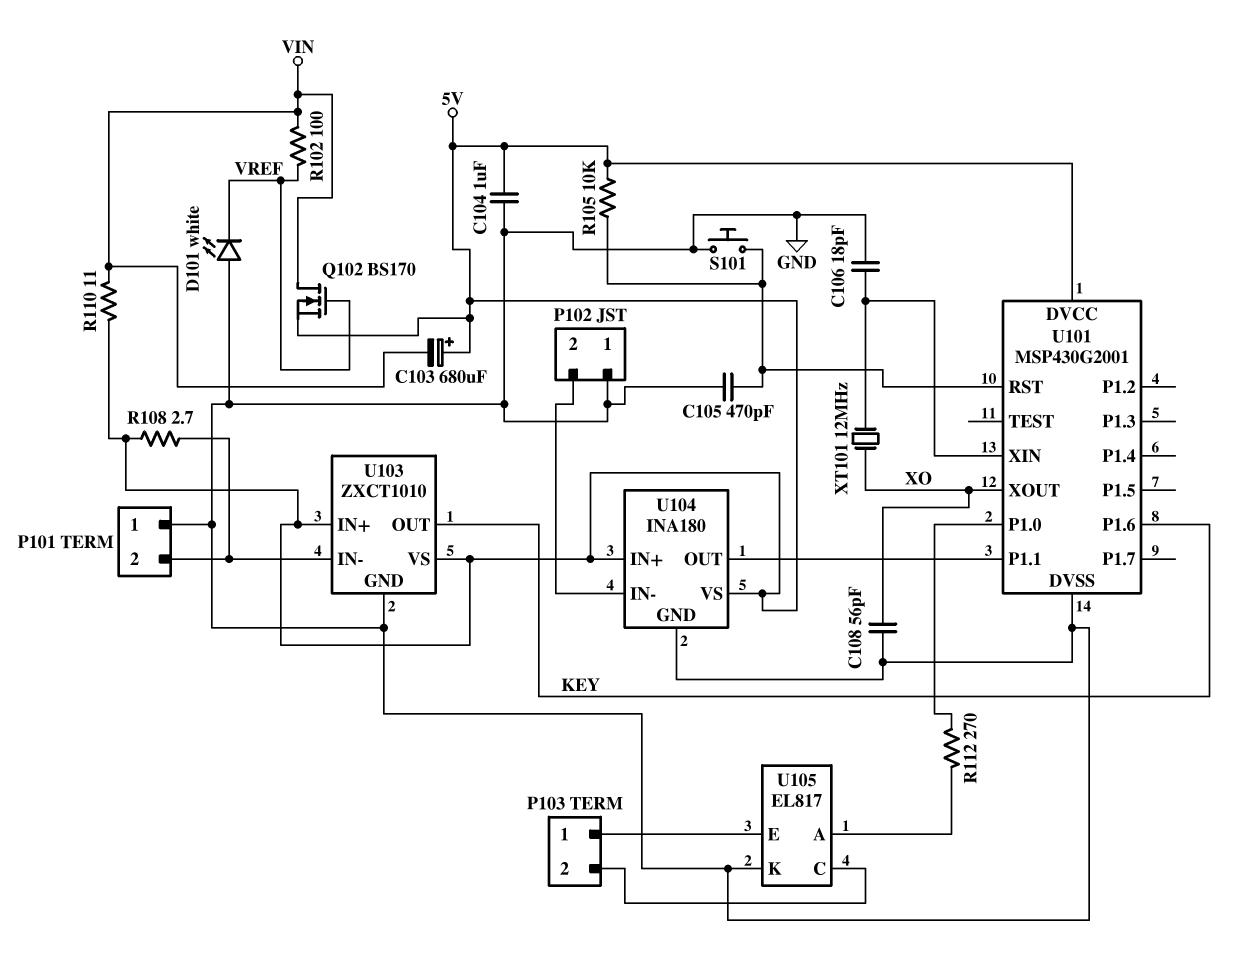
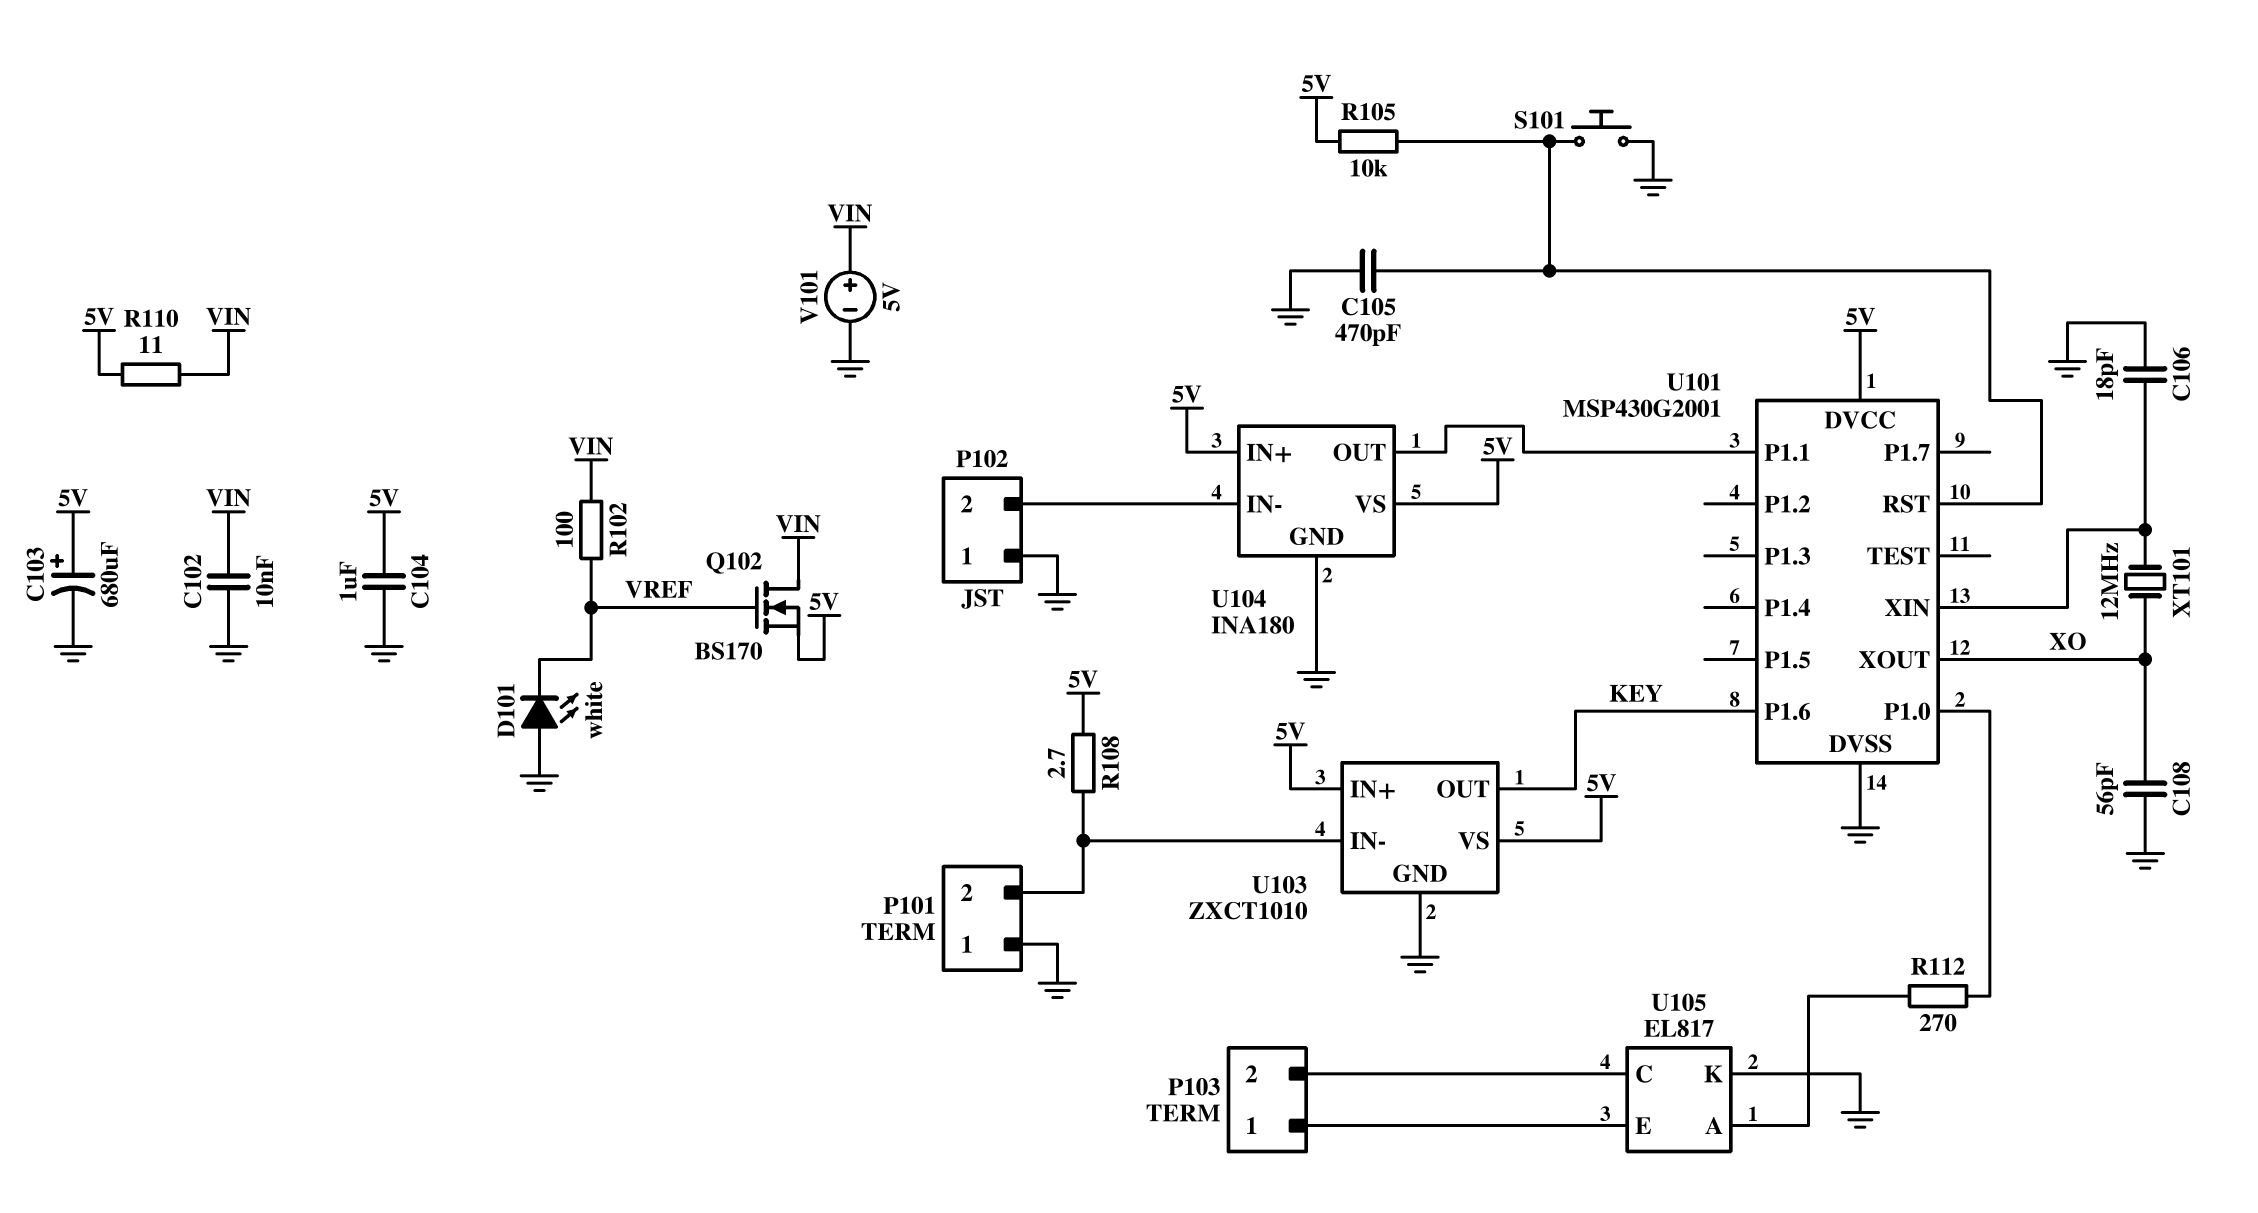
C102: none -> 10nF (GND, VIN)
C103: 680uF (plus 5V, minus VIN) -> 680uF (plus 5V, minus GND)
V101: none -> 5V (plus VIN, minus GND)

